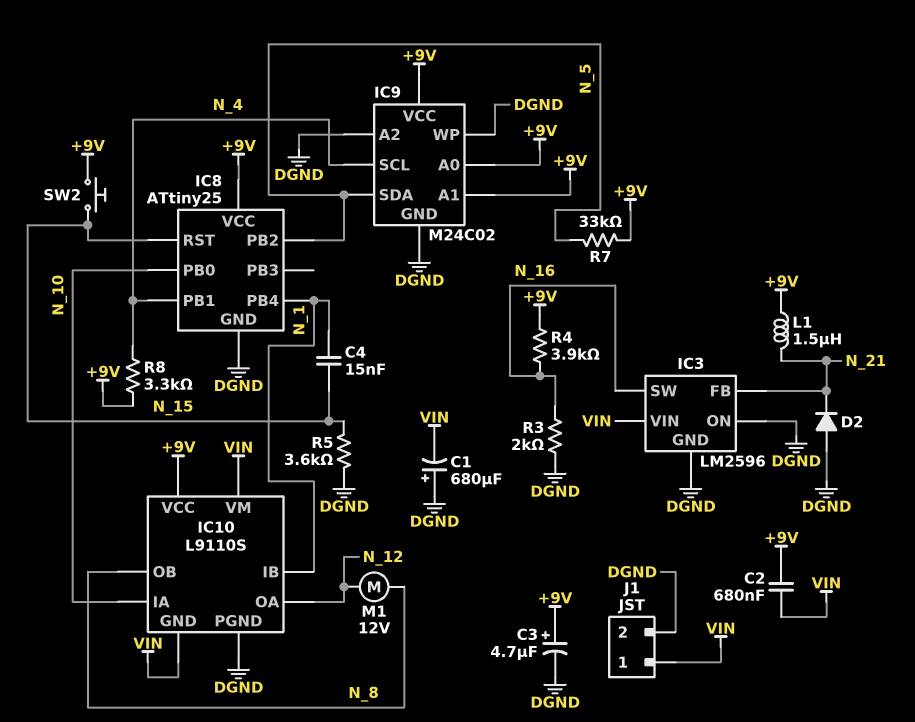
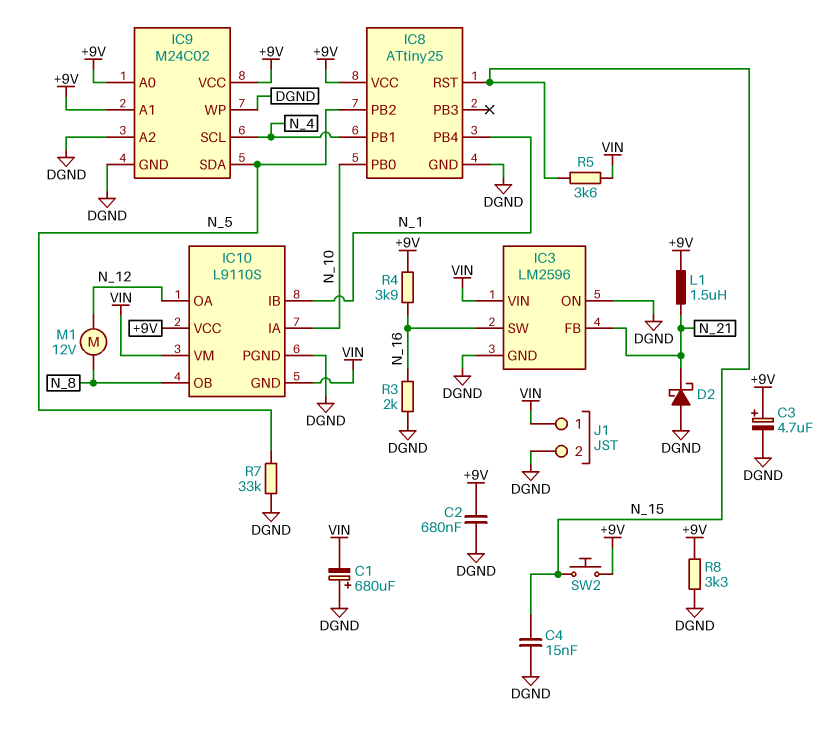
C2: 680nF (+9V, VIN) -> 680nF (+9V, DGND)
C4: 15nF (N_1, N_15) -> 15nF (DGND, N_15)
D2: diode (A DGND, K N_21) -> schottky (A DGND, K N_21)
R5: 3.6k (DGND, N_15) -> 3.6k (N_15, VIN)
R7: 33k (+9V, N_5) -> 33k (DGND, N_5)
R8: 3.3k (+9V, N_4) -> 3.3k (+9V, DGND)

